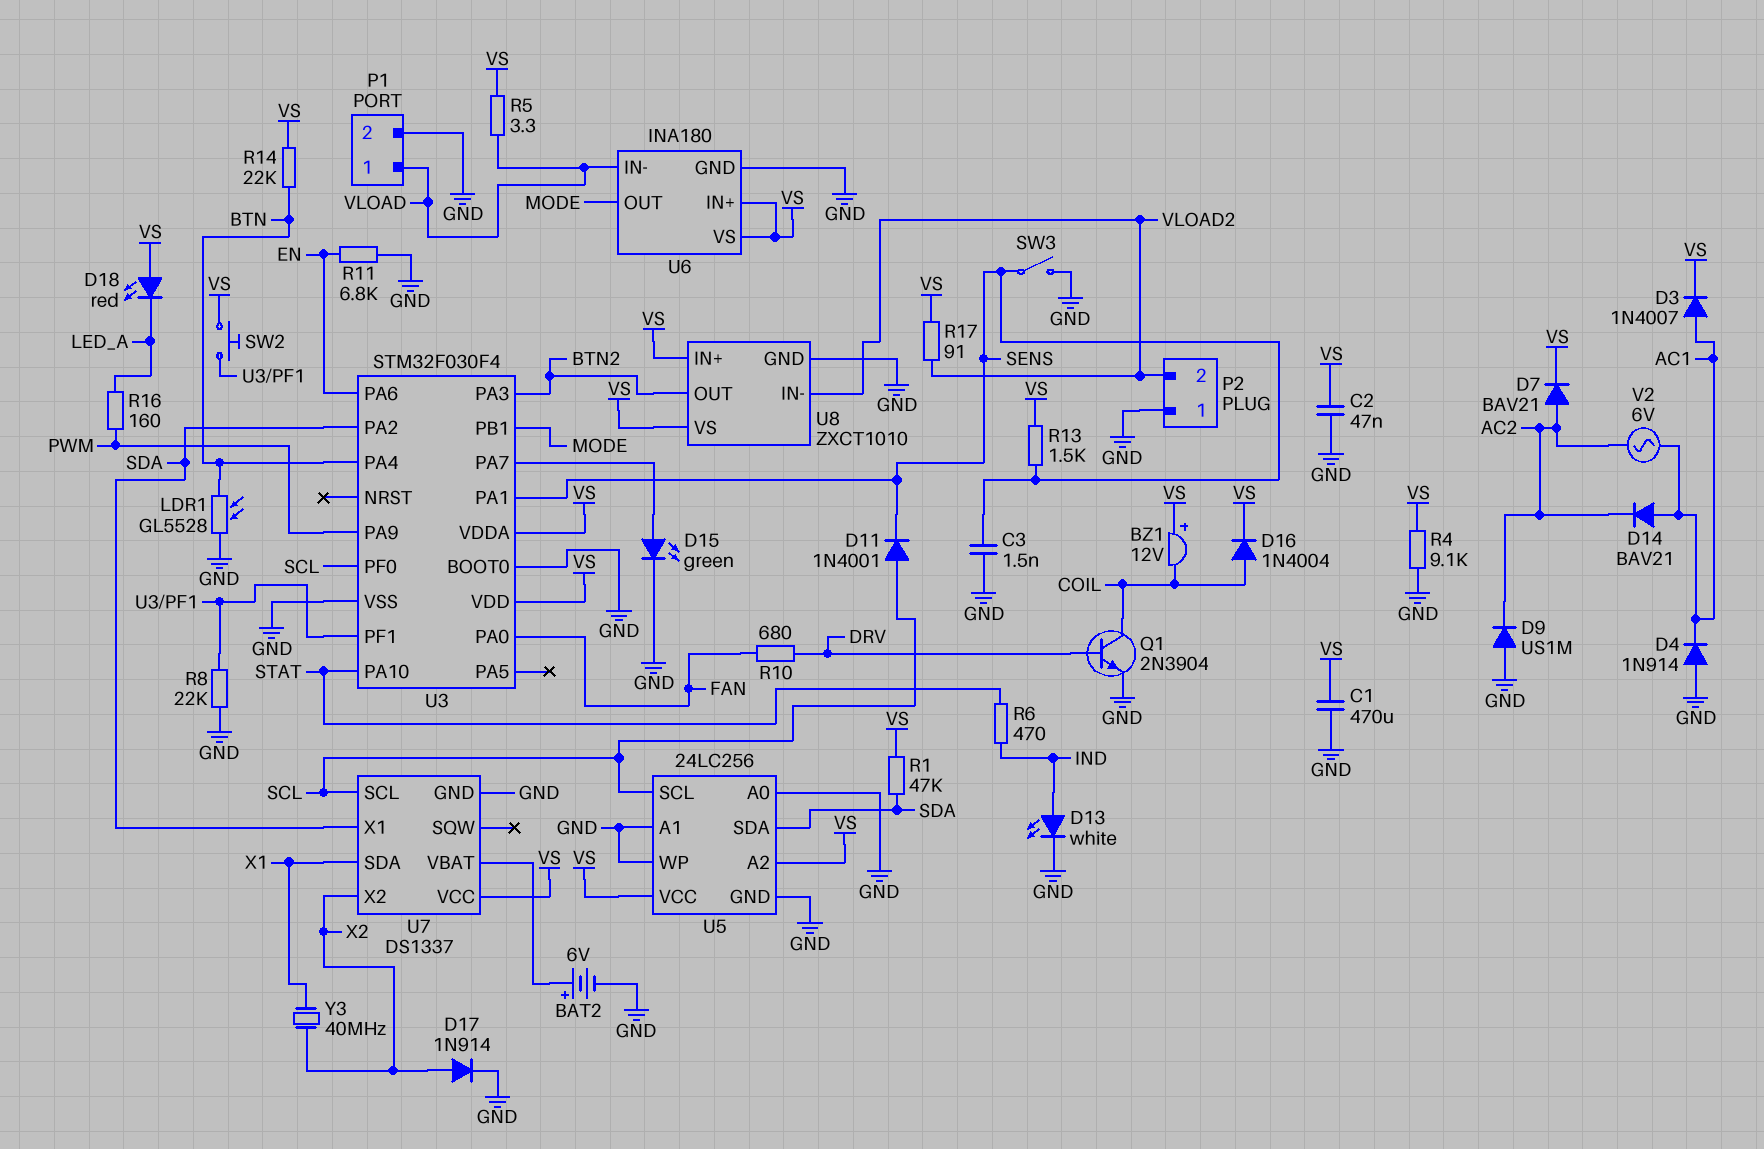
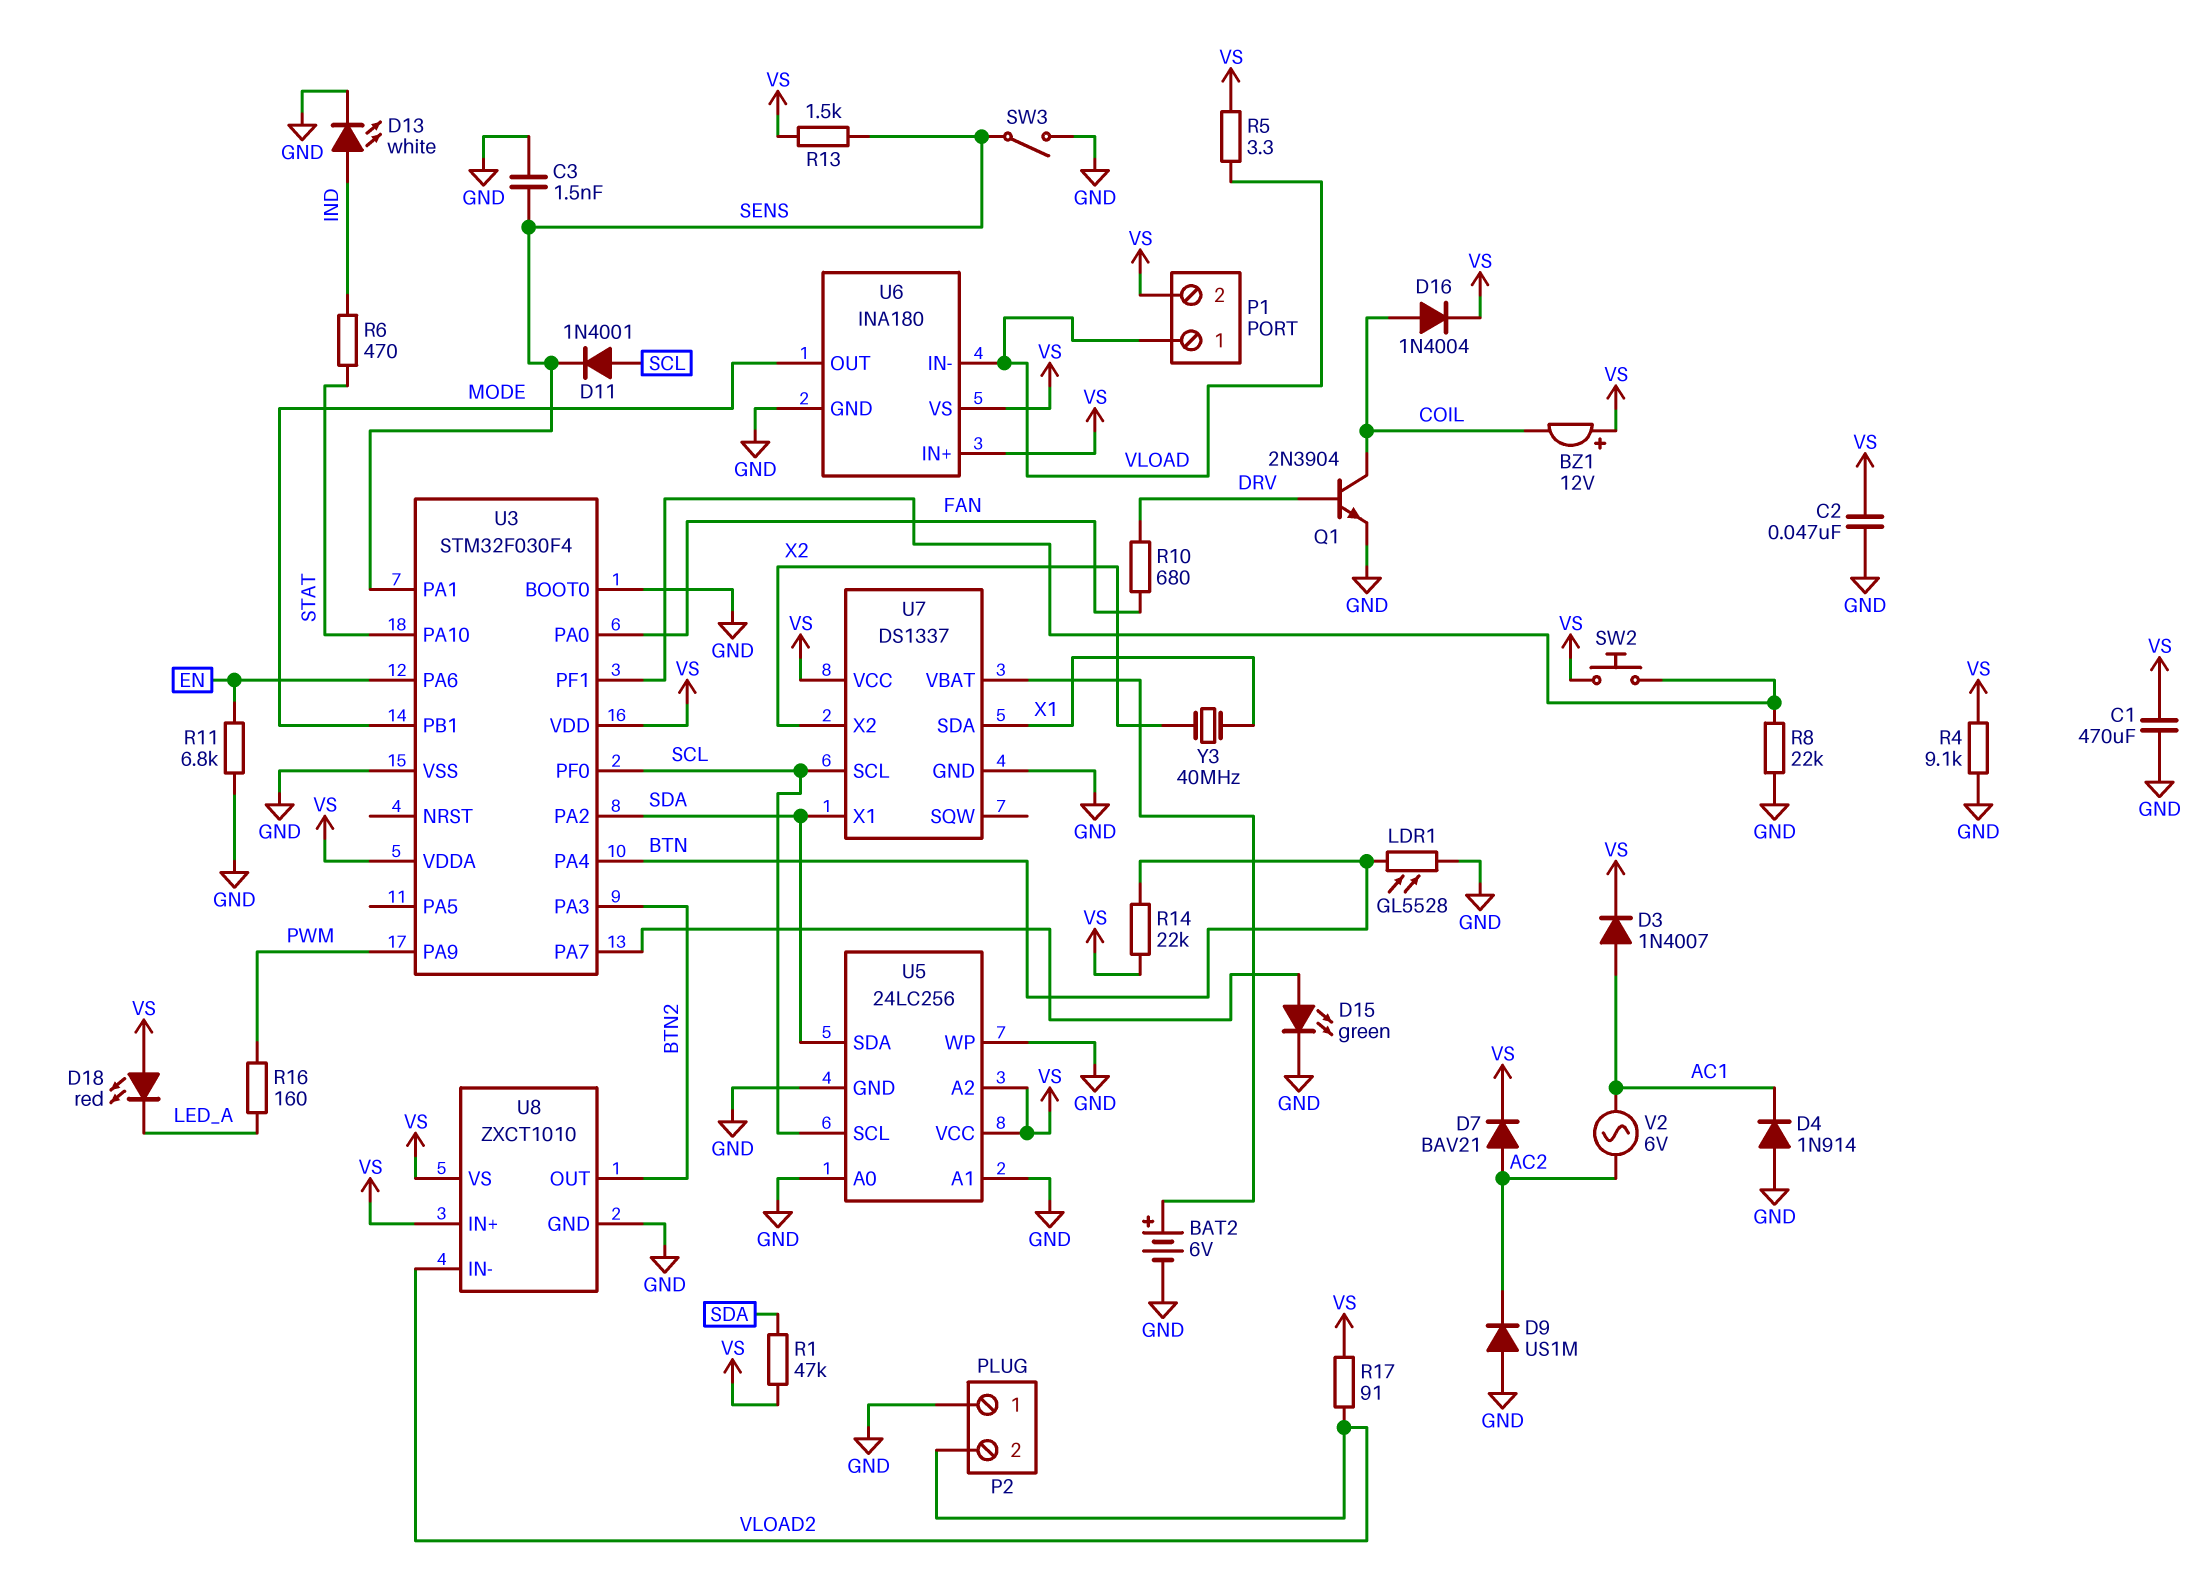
D14: diode BAV21 (A AC1, K AC2) -> none
D17: diode 1N914 (A X2, K GND) -> none
P1 pin 2: GND -> VS

